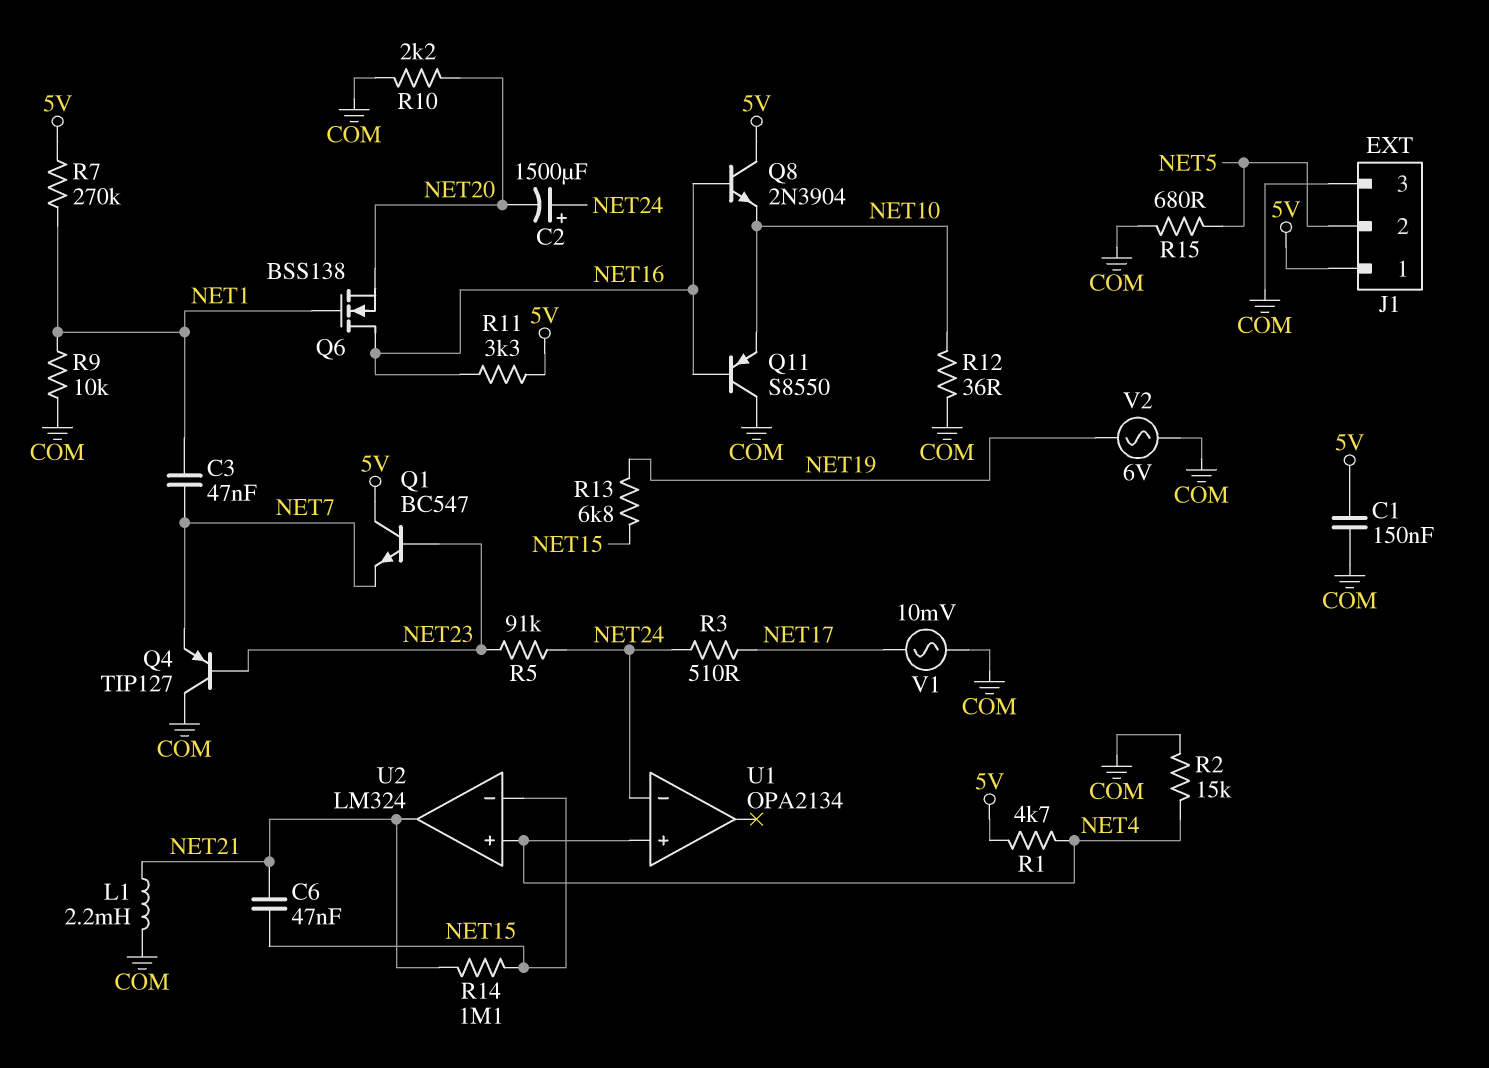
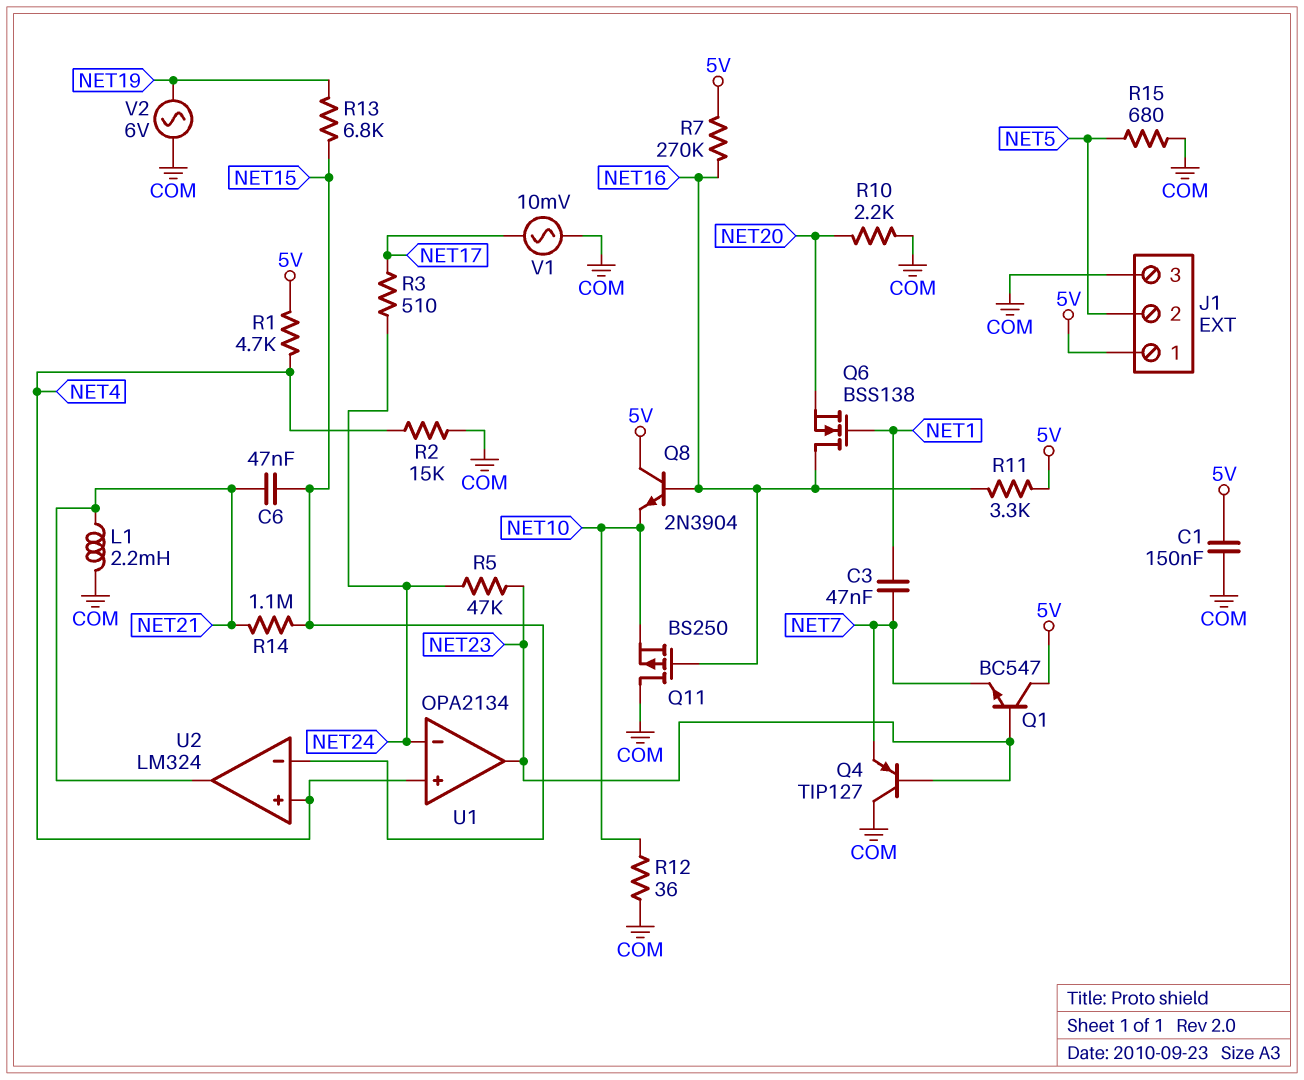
C2: 1500uF (plus NET24, minus NET20) -> none
Q11: PNP S8550 (B NET16, C COM, E NET10) -> PMOS BS250 (G NET16, D COM, S NET10)
R5: 91k (NET23, NET24) -> 47k (NET23, NET24)
R7: 270k (5V, NET1) -> 270k (5V, NET16)
R9: 10k (COM, NET1) -> none
U1 pin out: none -> NET23

